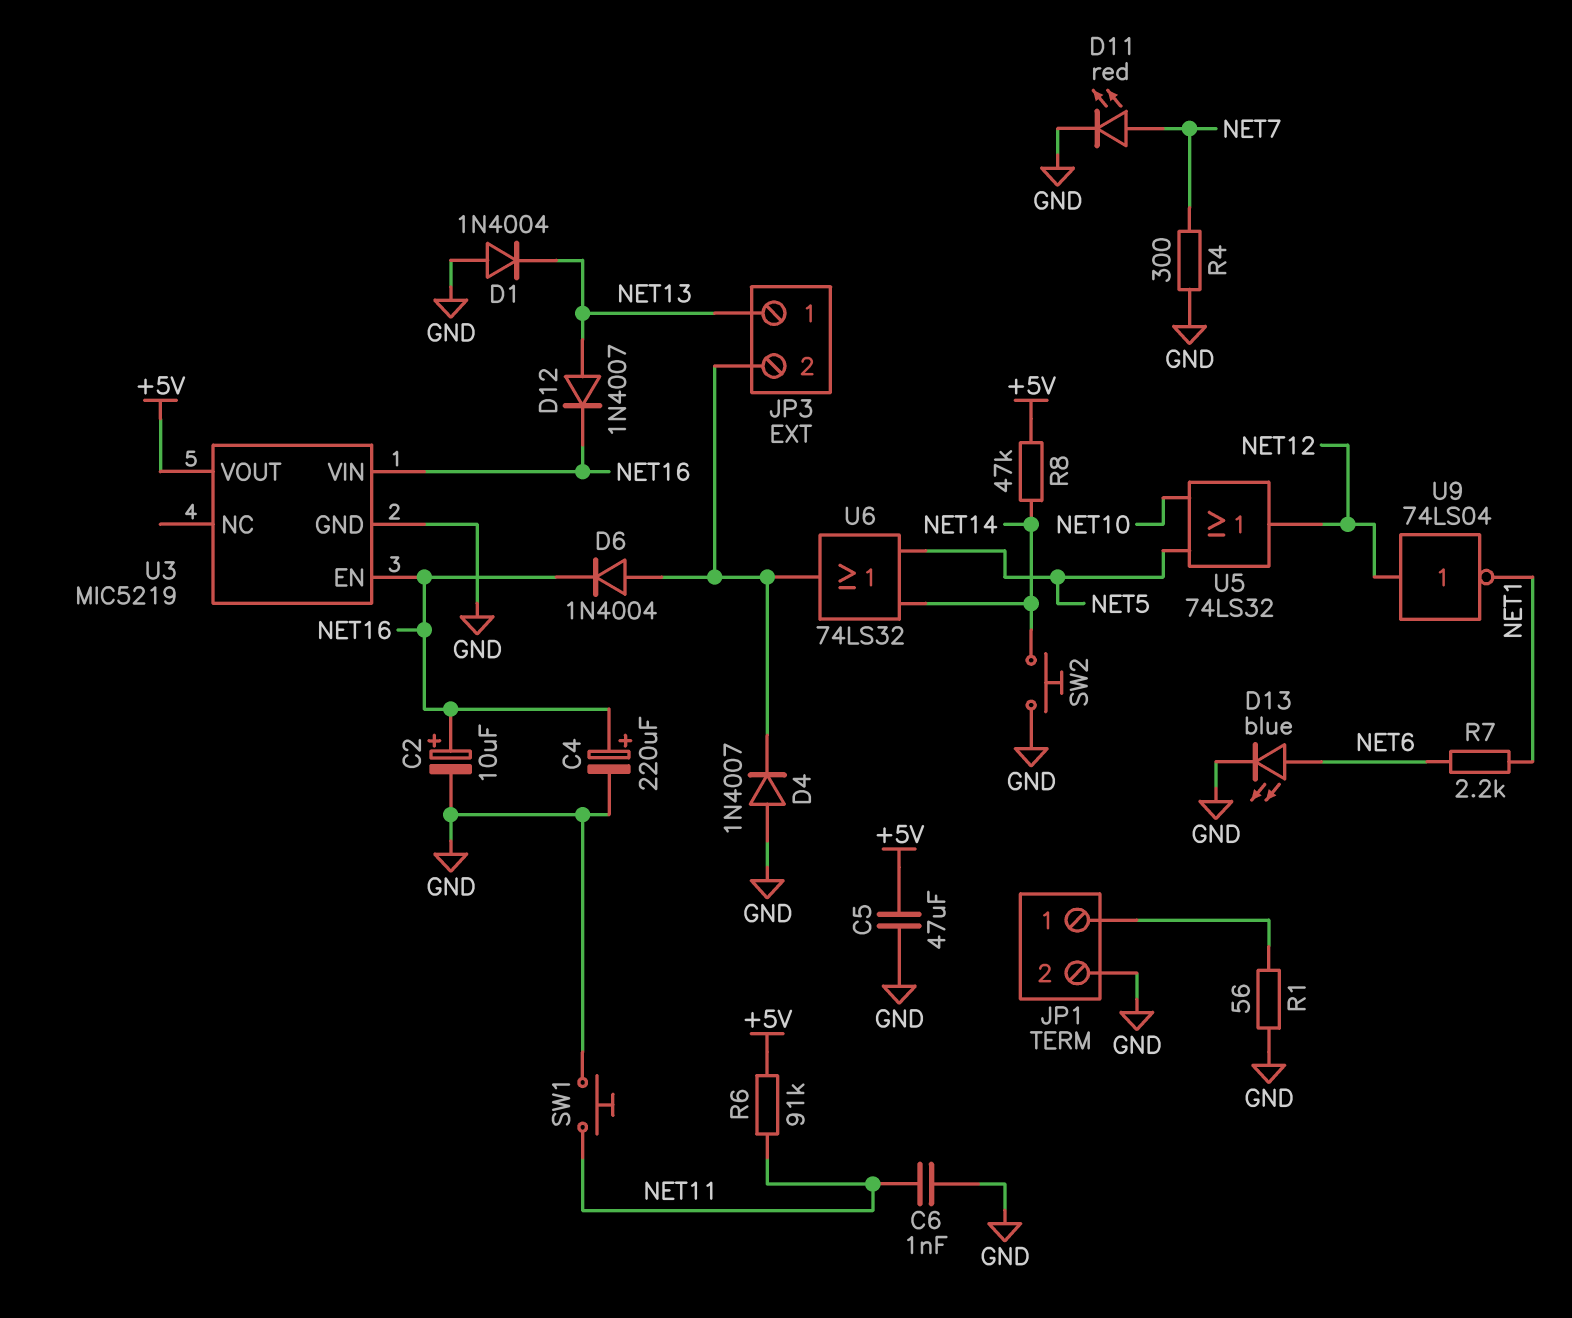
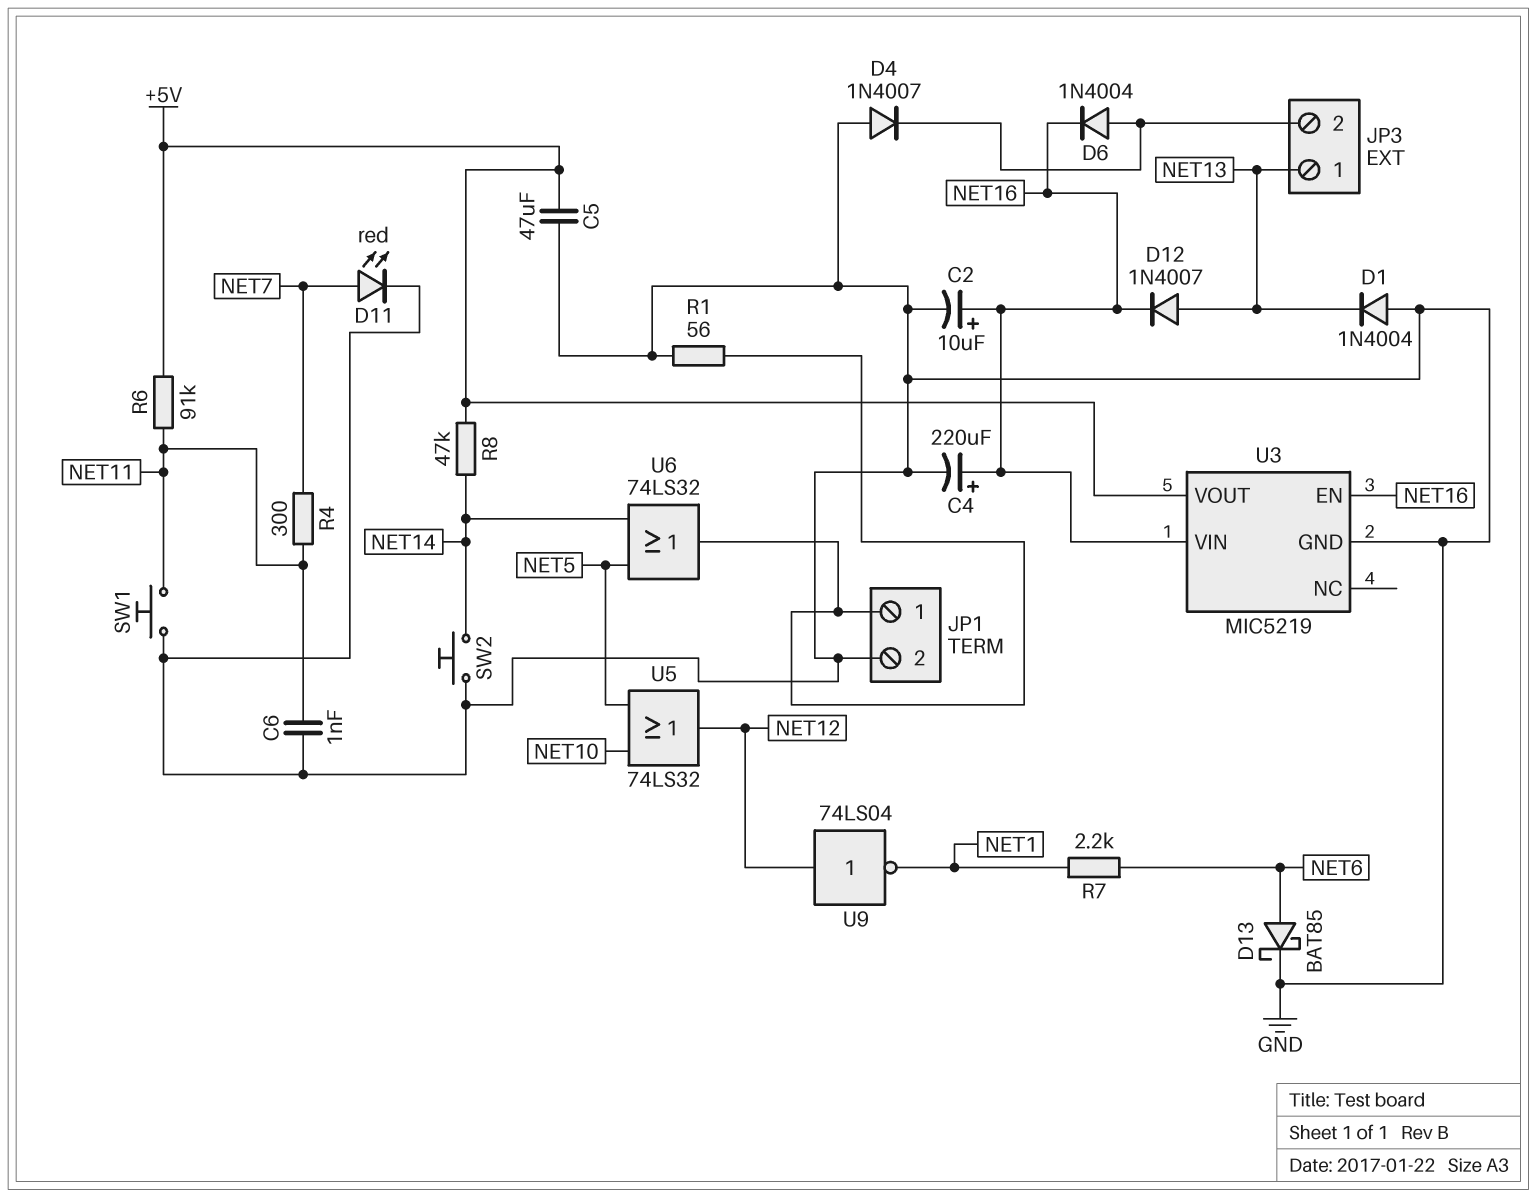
D13: LED blue (A NET6, K GND) -> schottky BAT85 (A NET6, K GND)
R4: 300 (GND, NET7) -> 300 (NET7, NET11)
U6: OR 74LS32 (in NET5, in NET14, out JP3/2) -> OR 74LS32 (in NET5, in NET14, out JP1/1)

